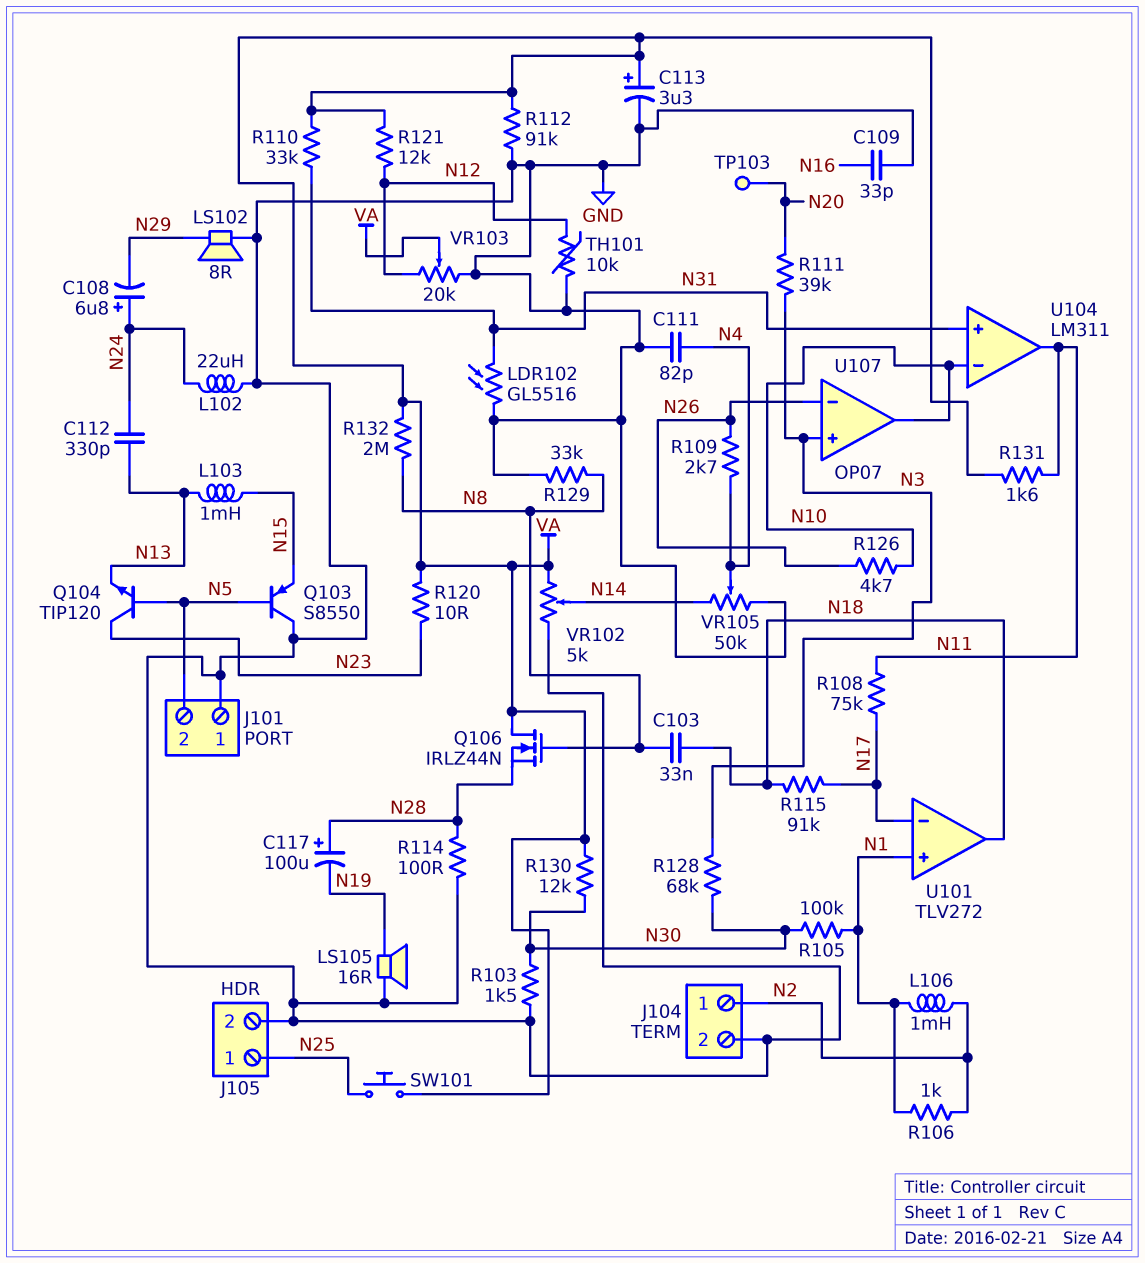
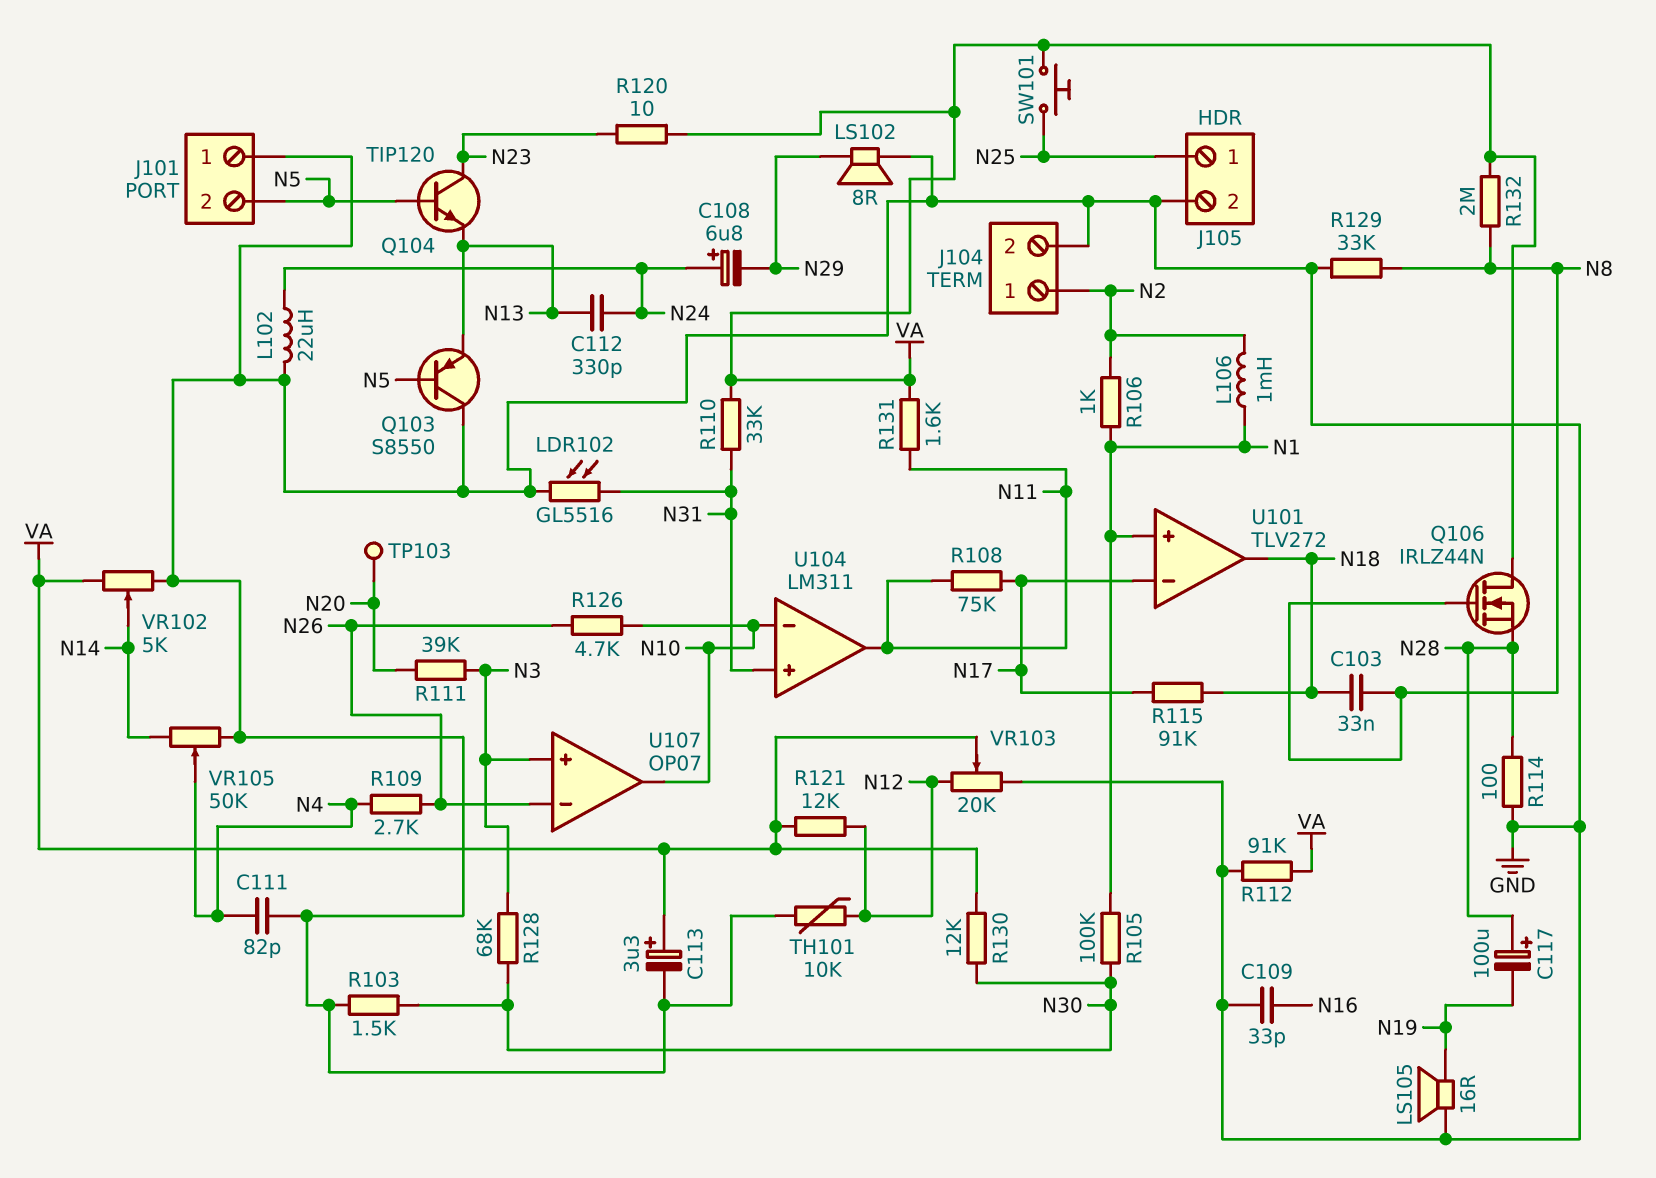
L103: 1mH (N13, N15) -> none
Q103: PNP S8550 (B N5, C GND, E N15) -> PNP S8550 (B N5, C GND, E N13)

